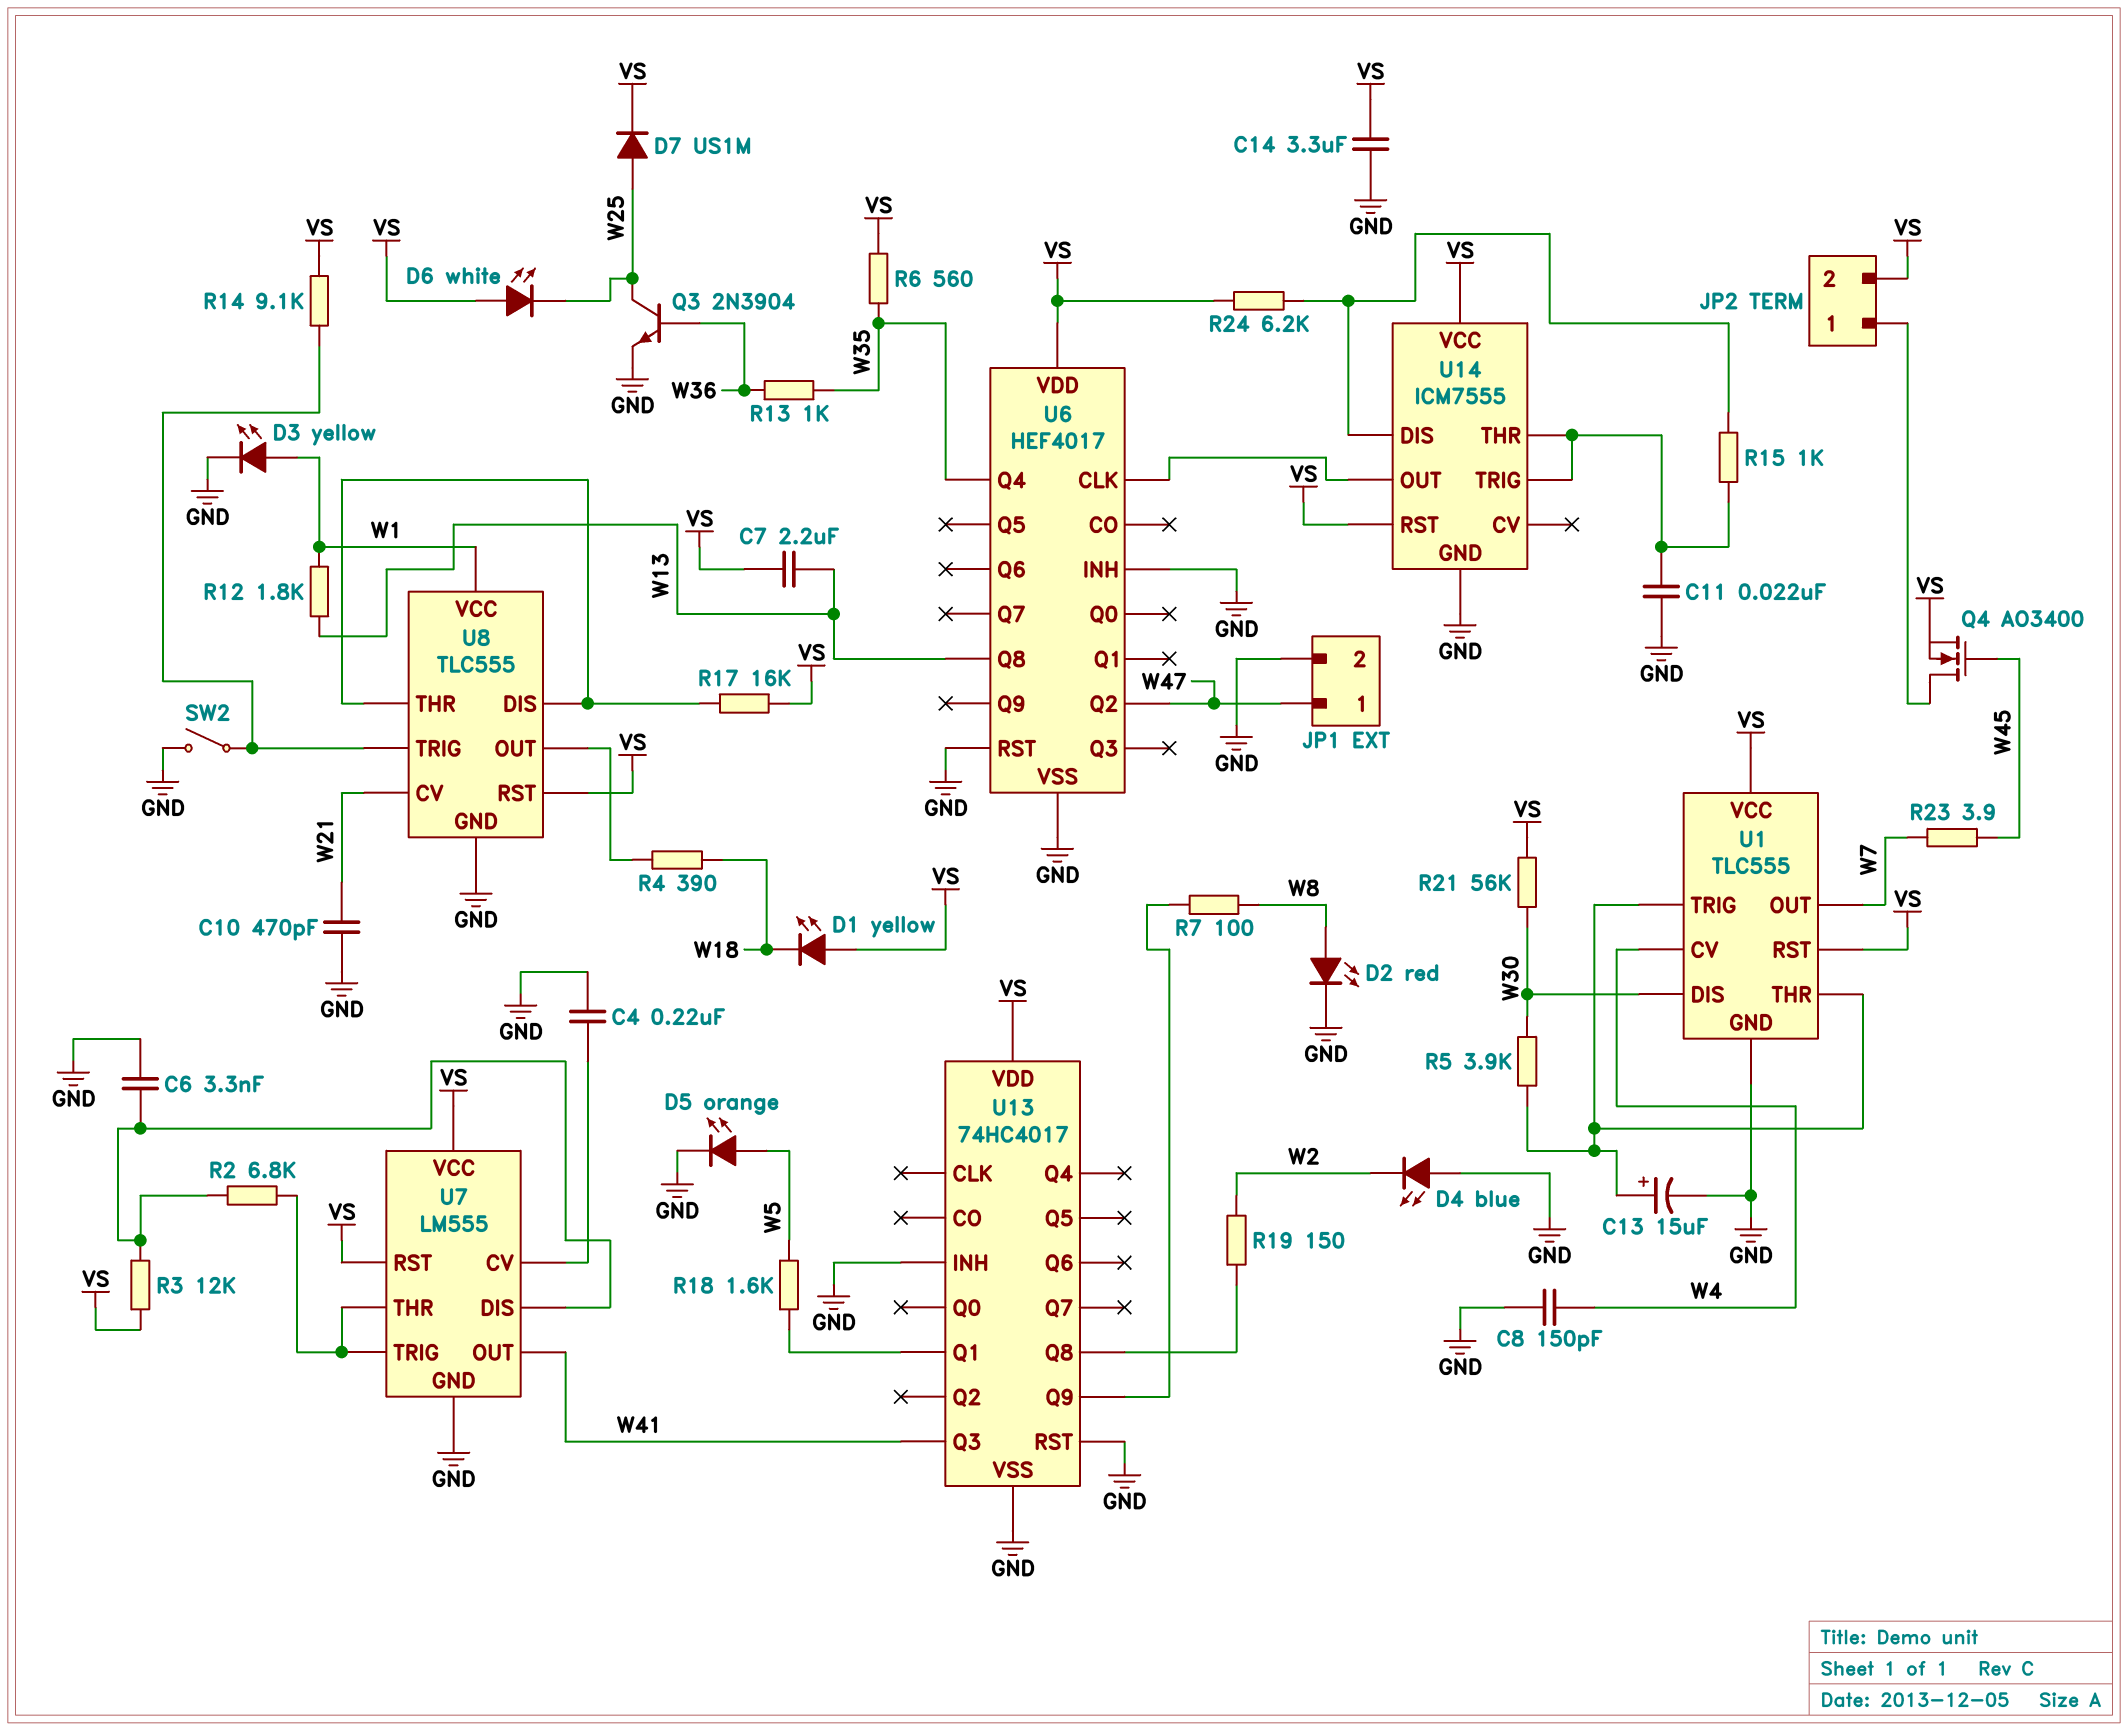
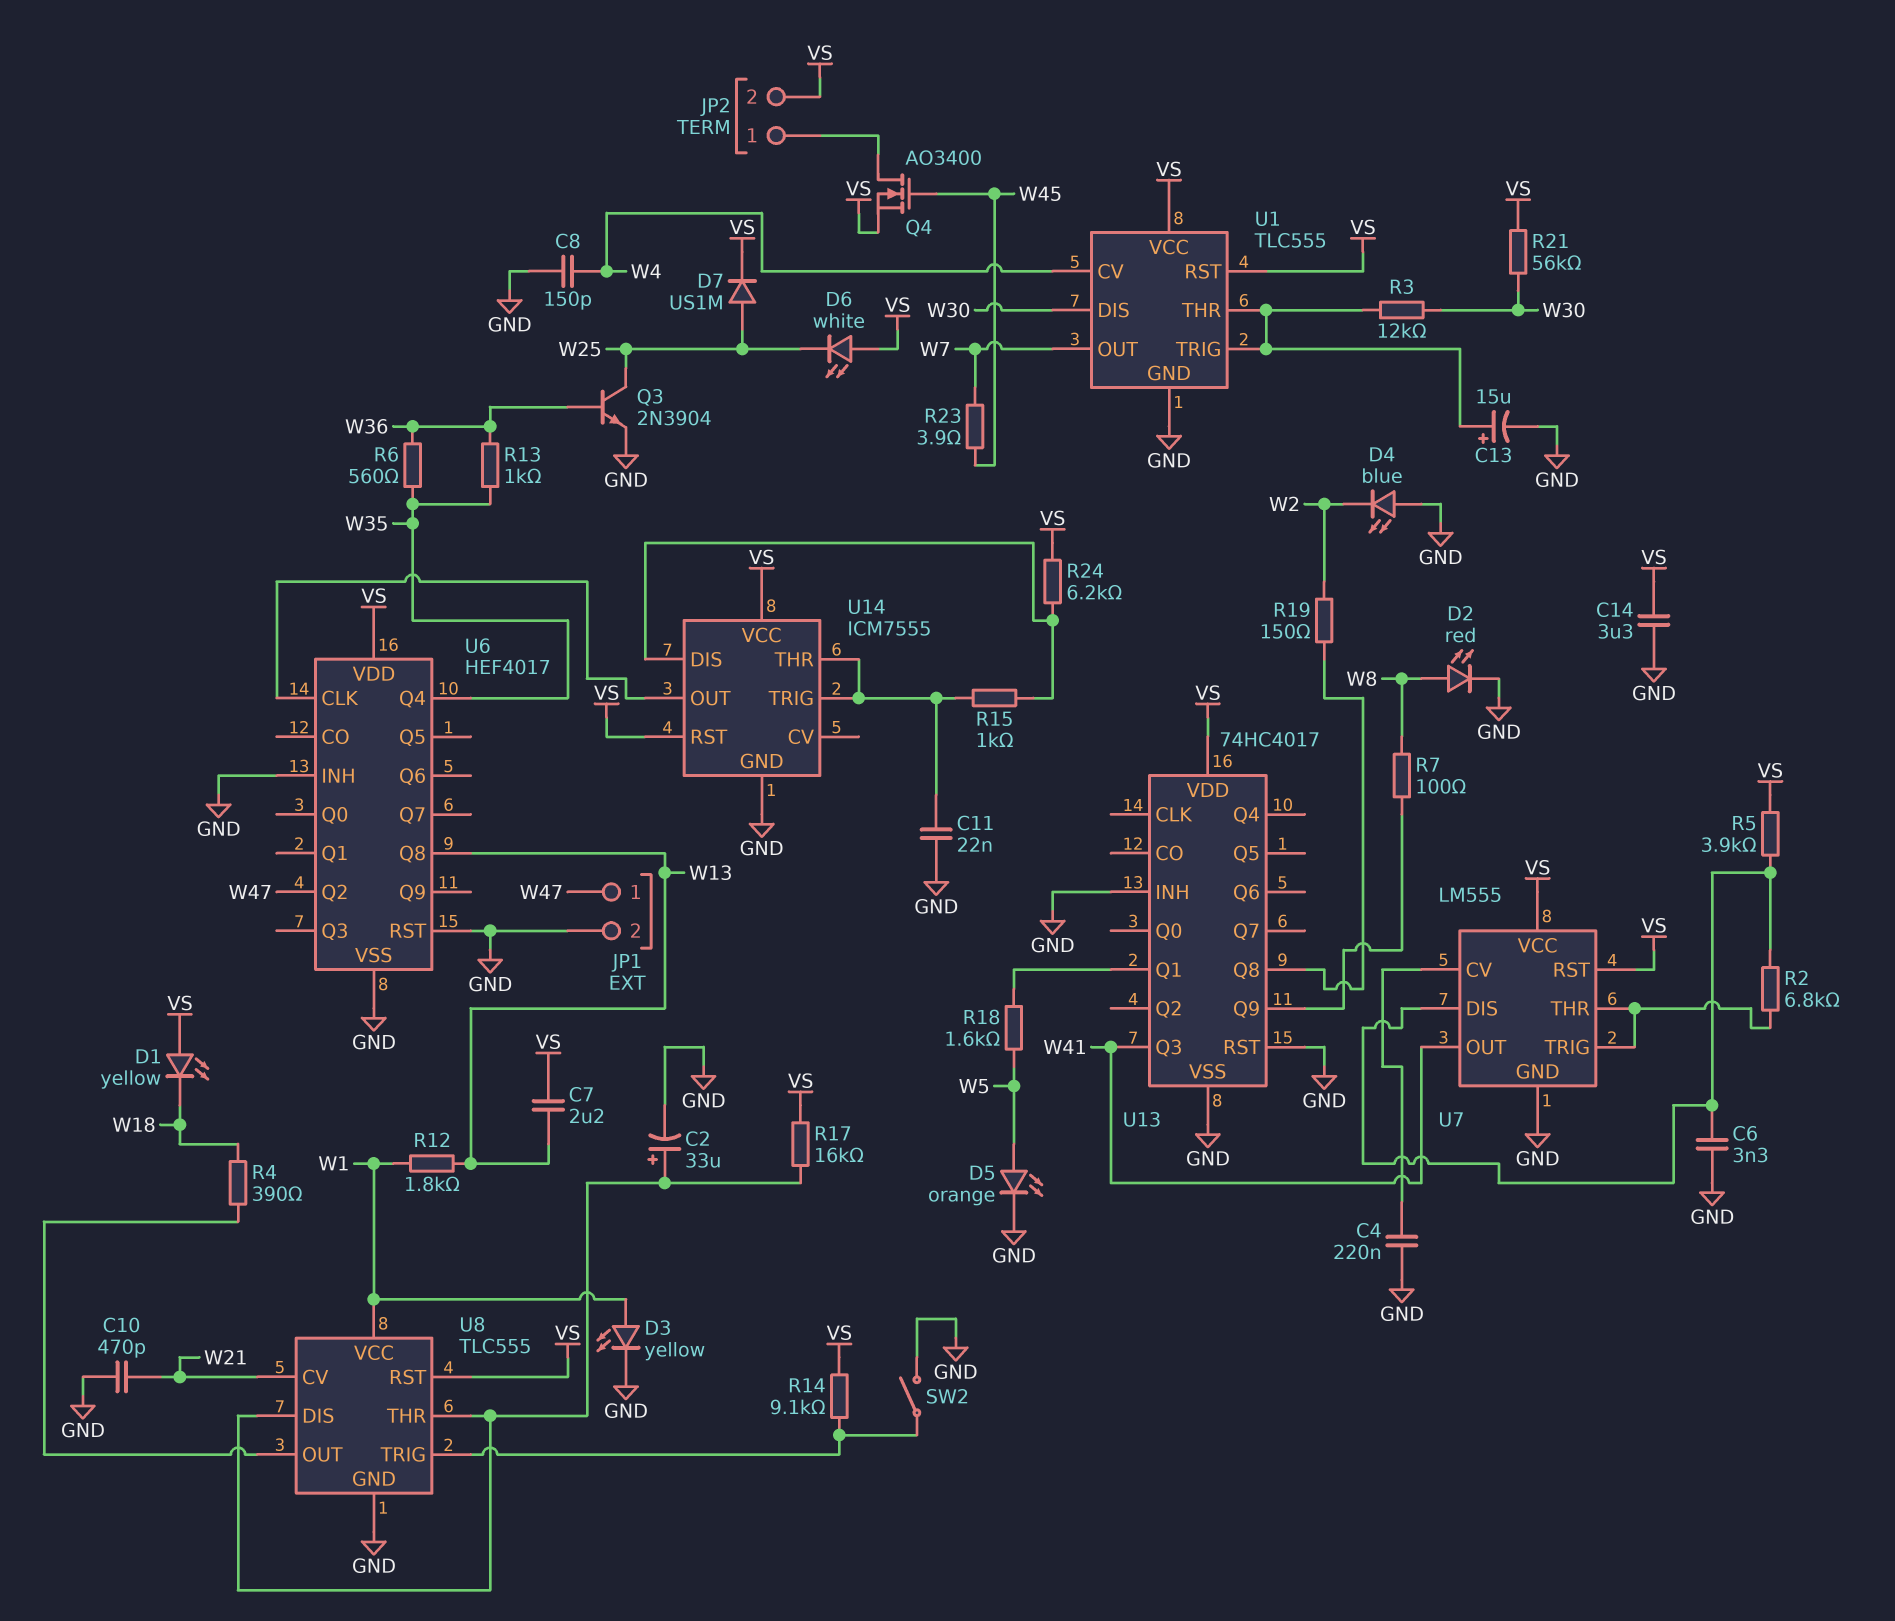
C2: none -> 33uF (plus U8/DIS, minus GND)
R3: 12k (U7/DIS, VS) -> 12k (U1/THR, W30)
R5: 3.9k (U1/THR, W30) -> 3.9k (U7/DIS, VS)
R6: 560 (VS, W35) -> 560 (W35, W36)

